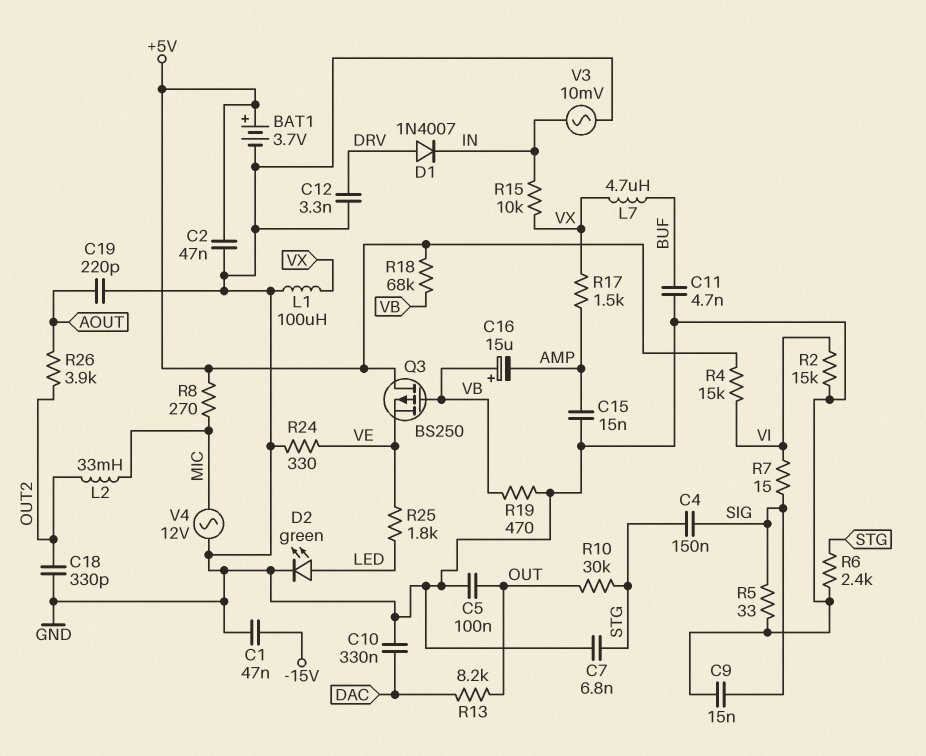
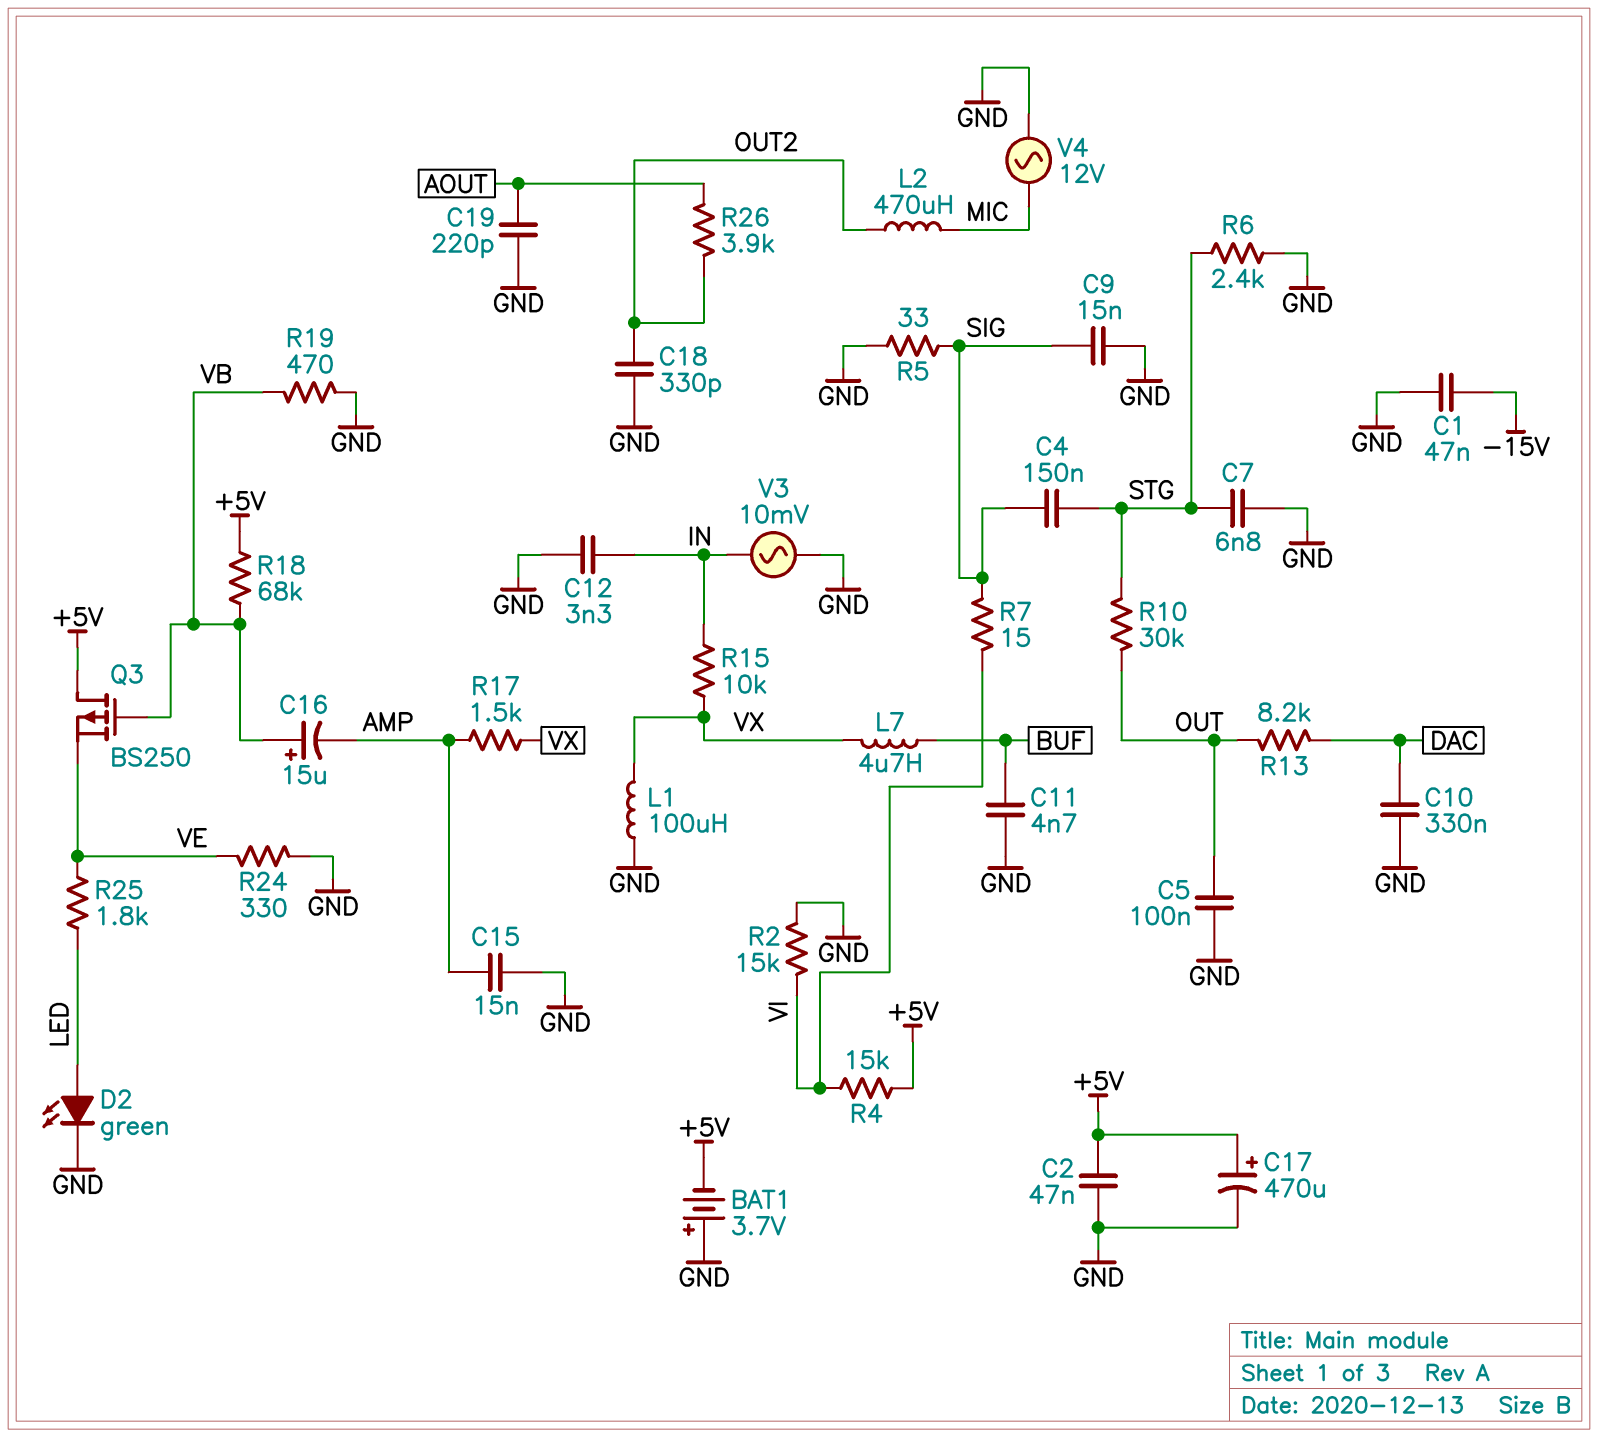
BAT1: 3.7V (plus +5V, minus GND) -> 3.7V (plus GND, minus +5V)
C12: 3.3nF (DRV, GND) -> 3.3nF (GND, IN)
C17: none -> 470uF (plus +5V, minus GND)
D1: diode 1N4007 (A DRV, K IN) -> none
L2: 33mH (MIC, OUT2) -> 470uH (MIC, OUT2)
R8: 270 (+5V, MIC) -> none

